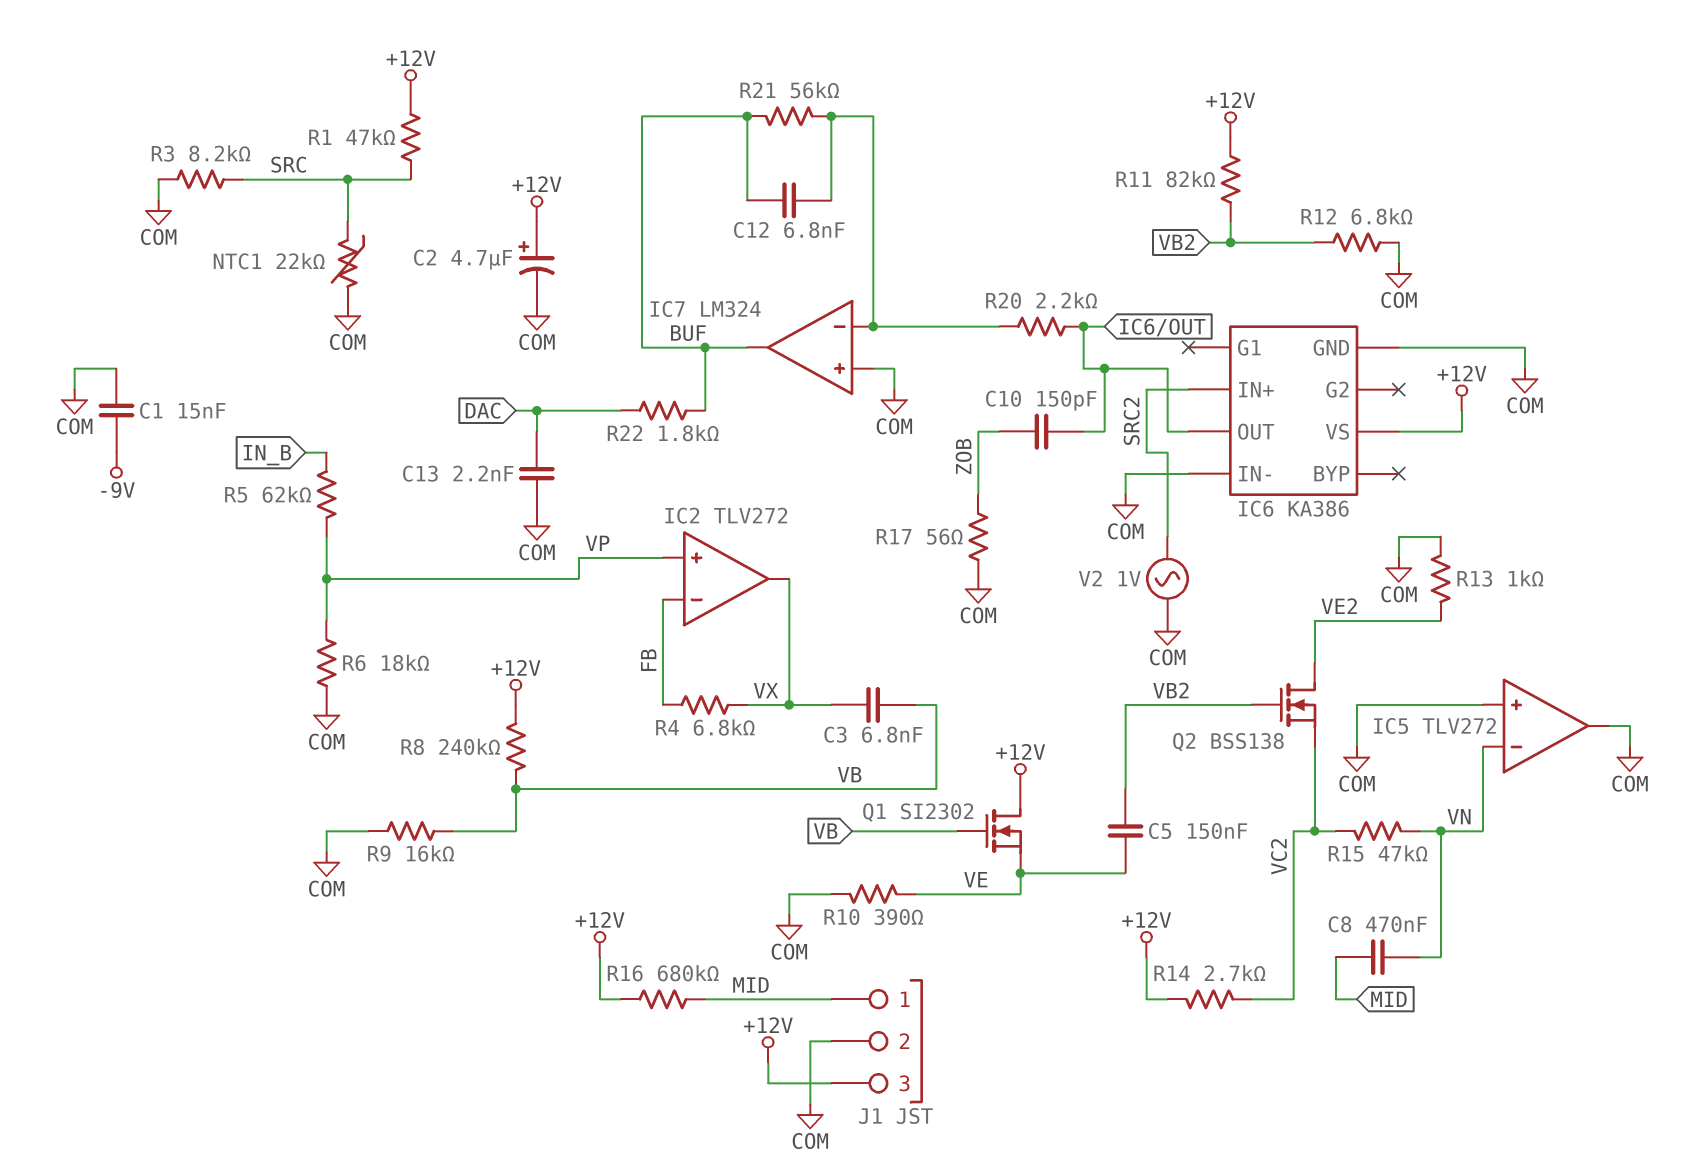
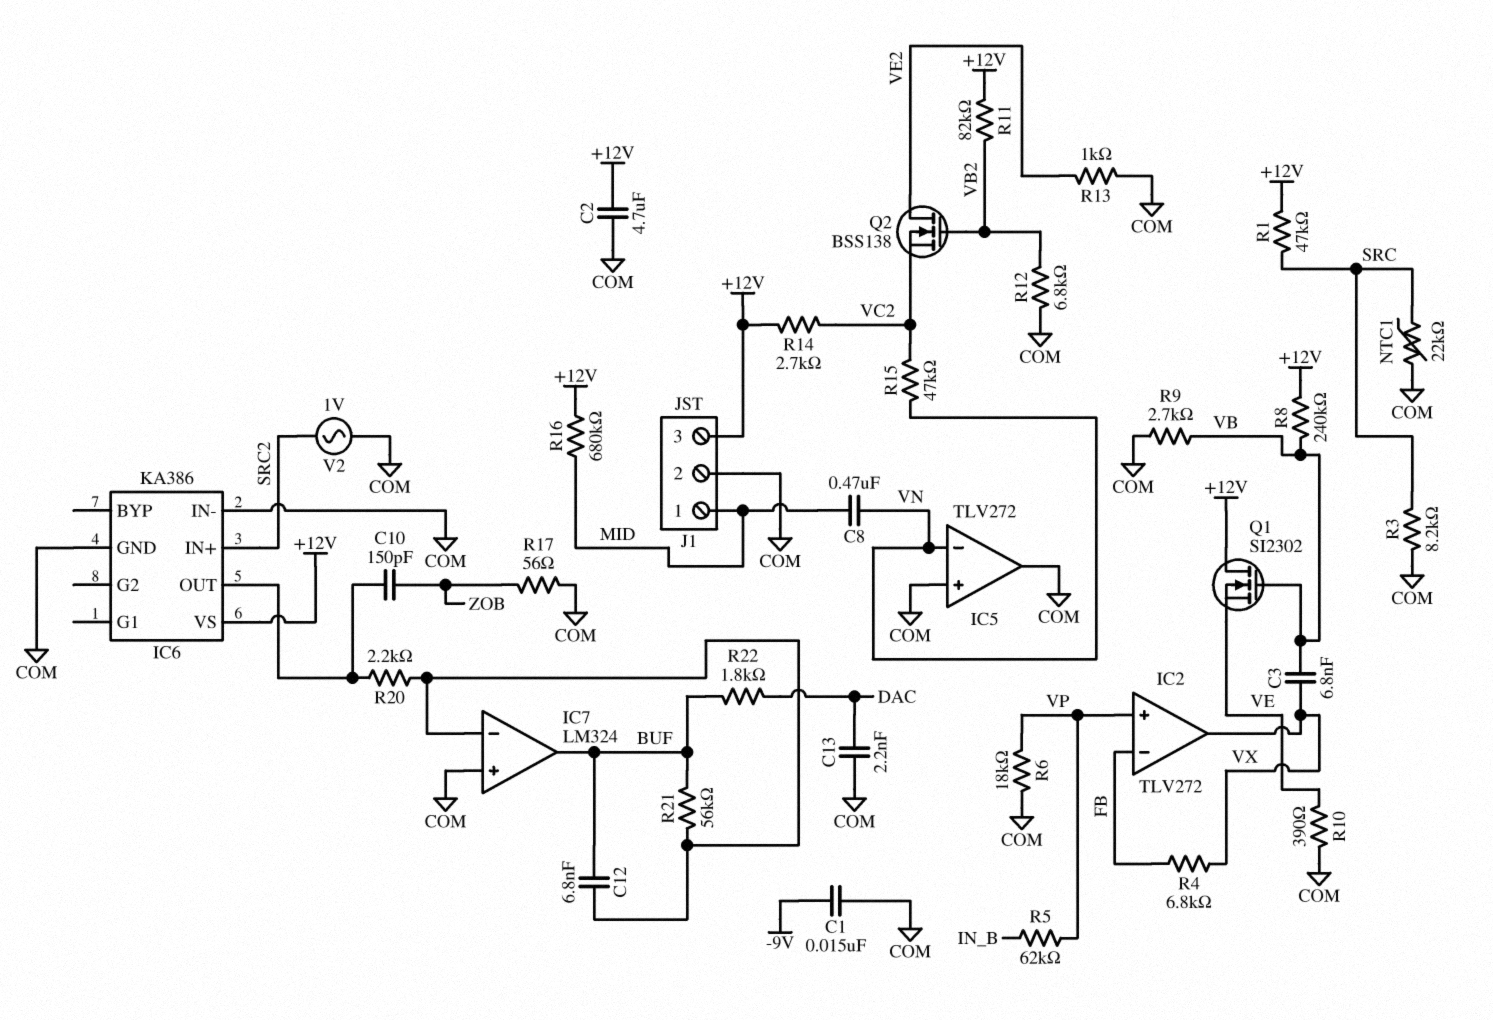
C2: 4.7uF (plus +12V, minus COM) -> 4.7uF (+12V, COM)
C5: 150nF (VB2, VE) -> none
R9: 16k (COM, VB) -> 2.7k (COM, VB)

